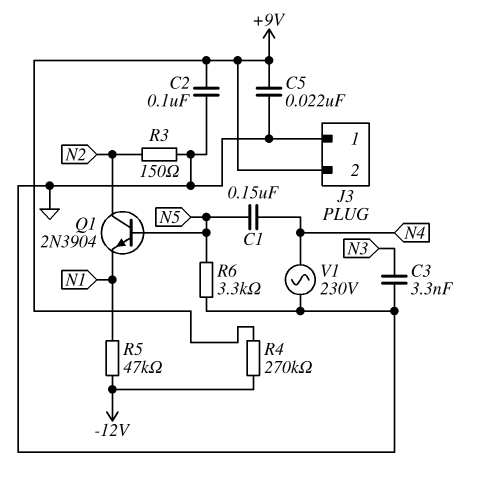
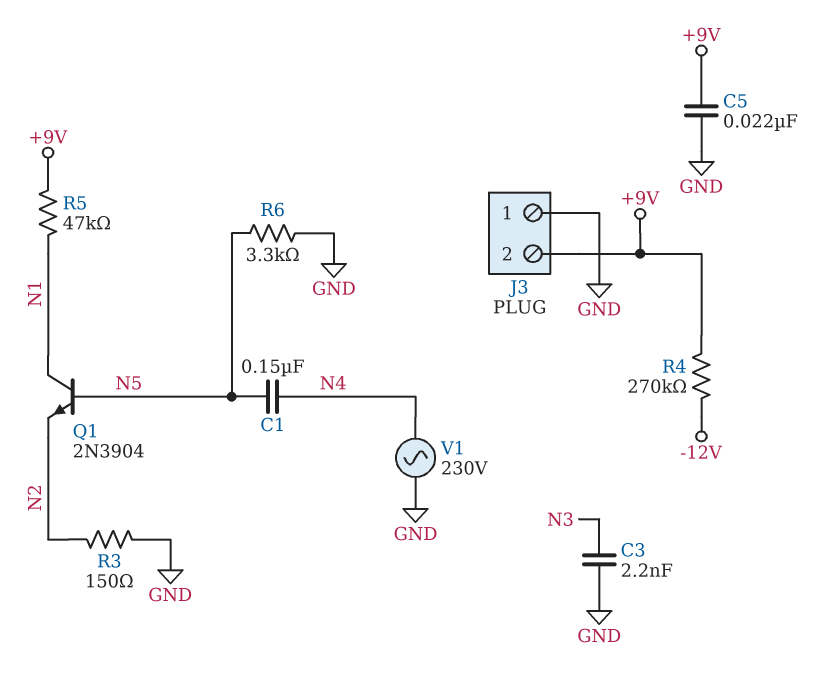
C2: 100nF (+9V, GND) -> none
C3: 3.3nF (GND, N3) -> 2.2nF (GND, N3)
Q1: NPN 2N3904 (B N5, C N2, E N1) -> NPN 2N3904 (B N5, C N1, E N2)
R5: 47k (-12V, N1) -> 47k (+9V, N1)

